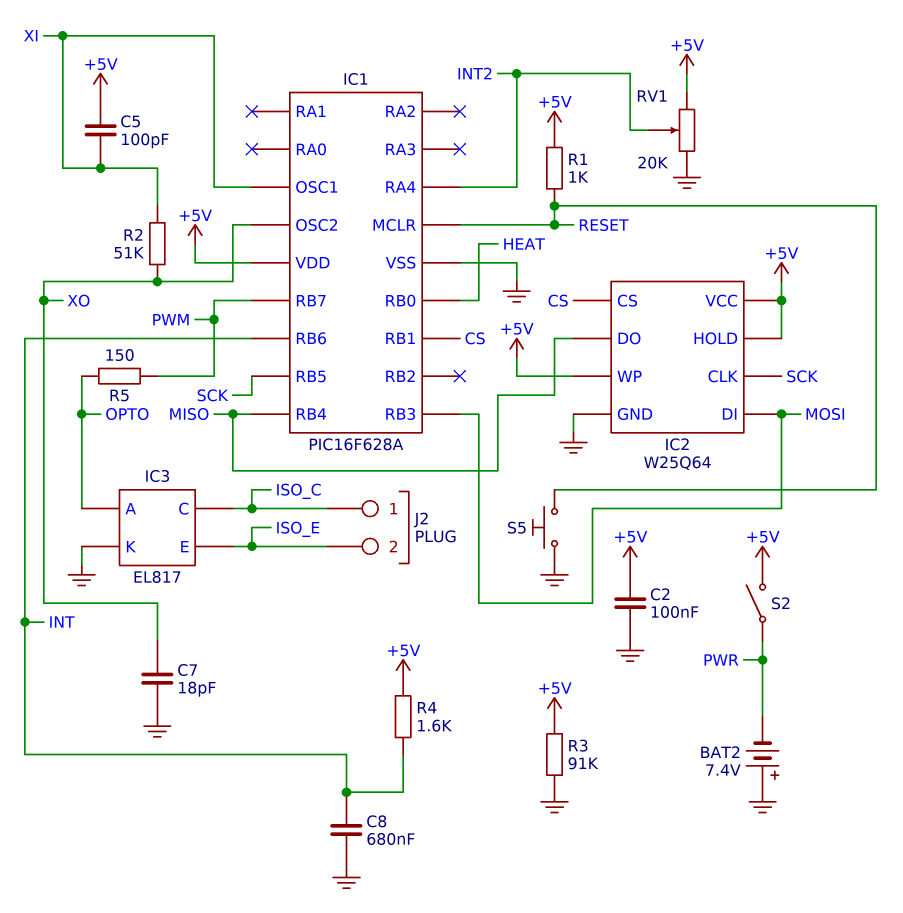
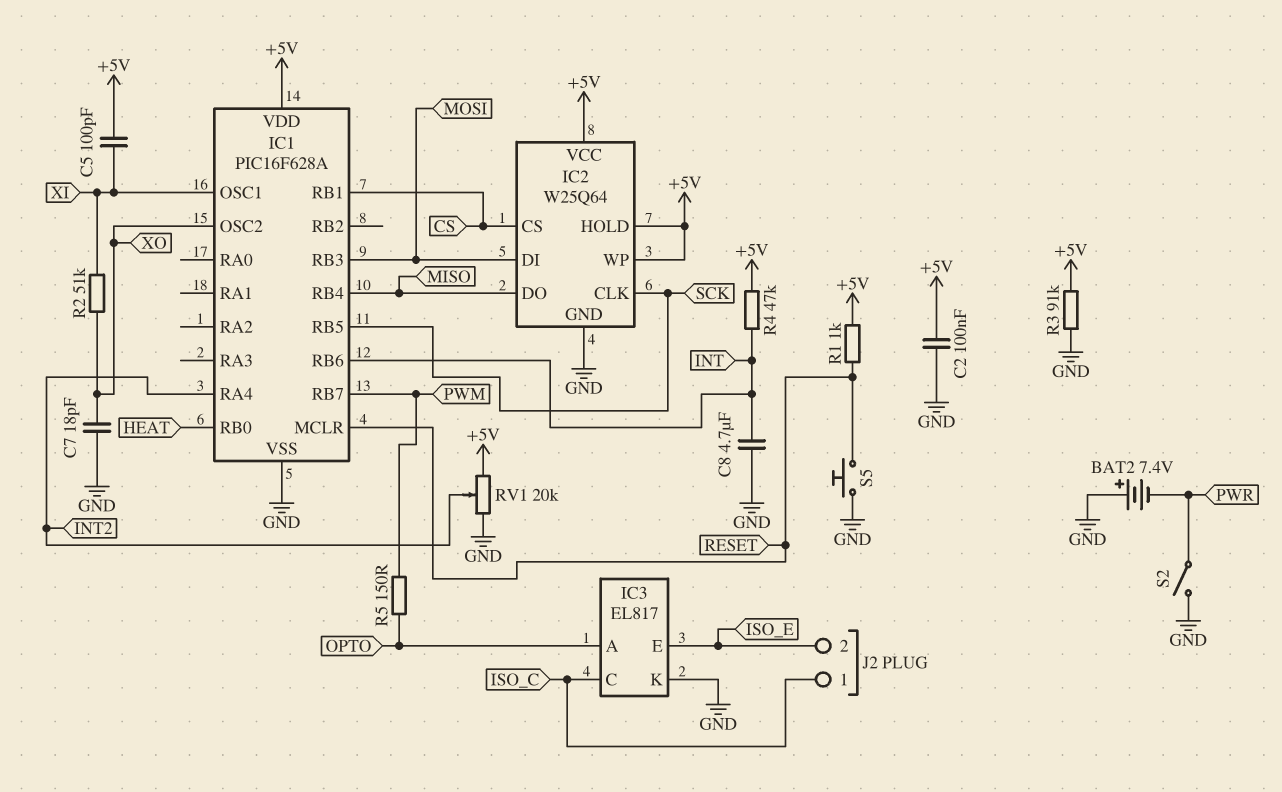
C8: 680nF (GND, INT) -> 4.7uF (GND, INT)
R4: 1.6k (+5V, INT) -> 47k (+5V, INT)
S2: switch (+5V, PWR) -> switch (GND, PWR)

